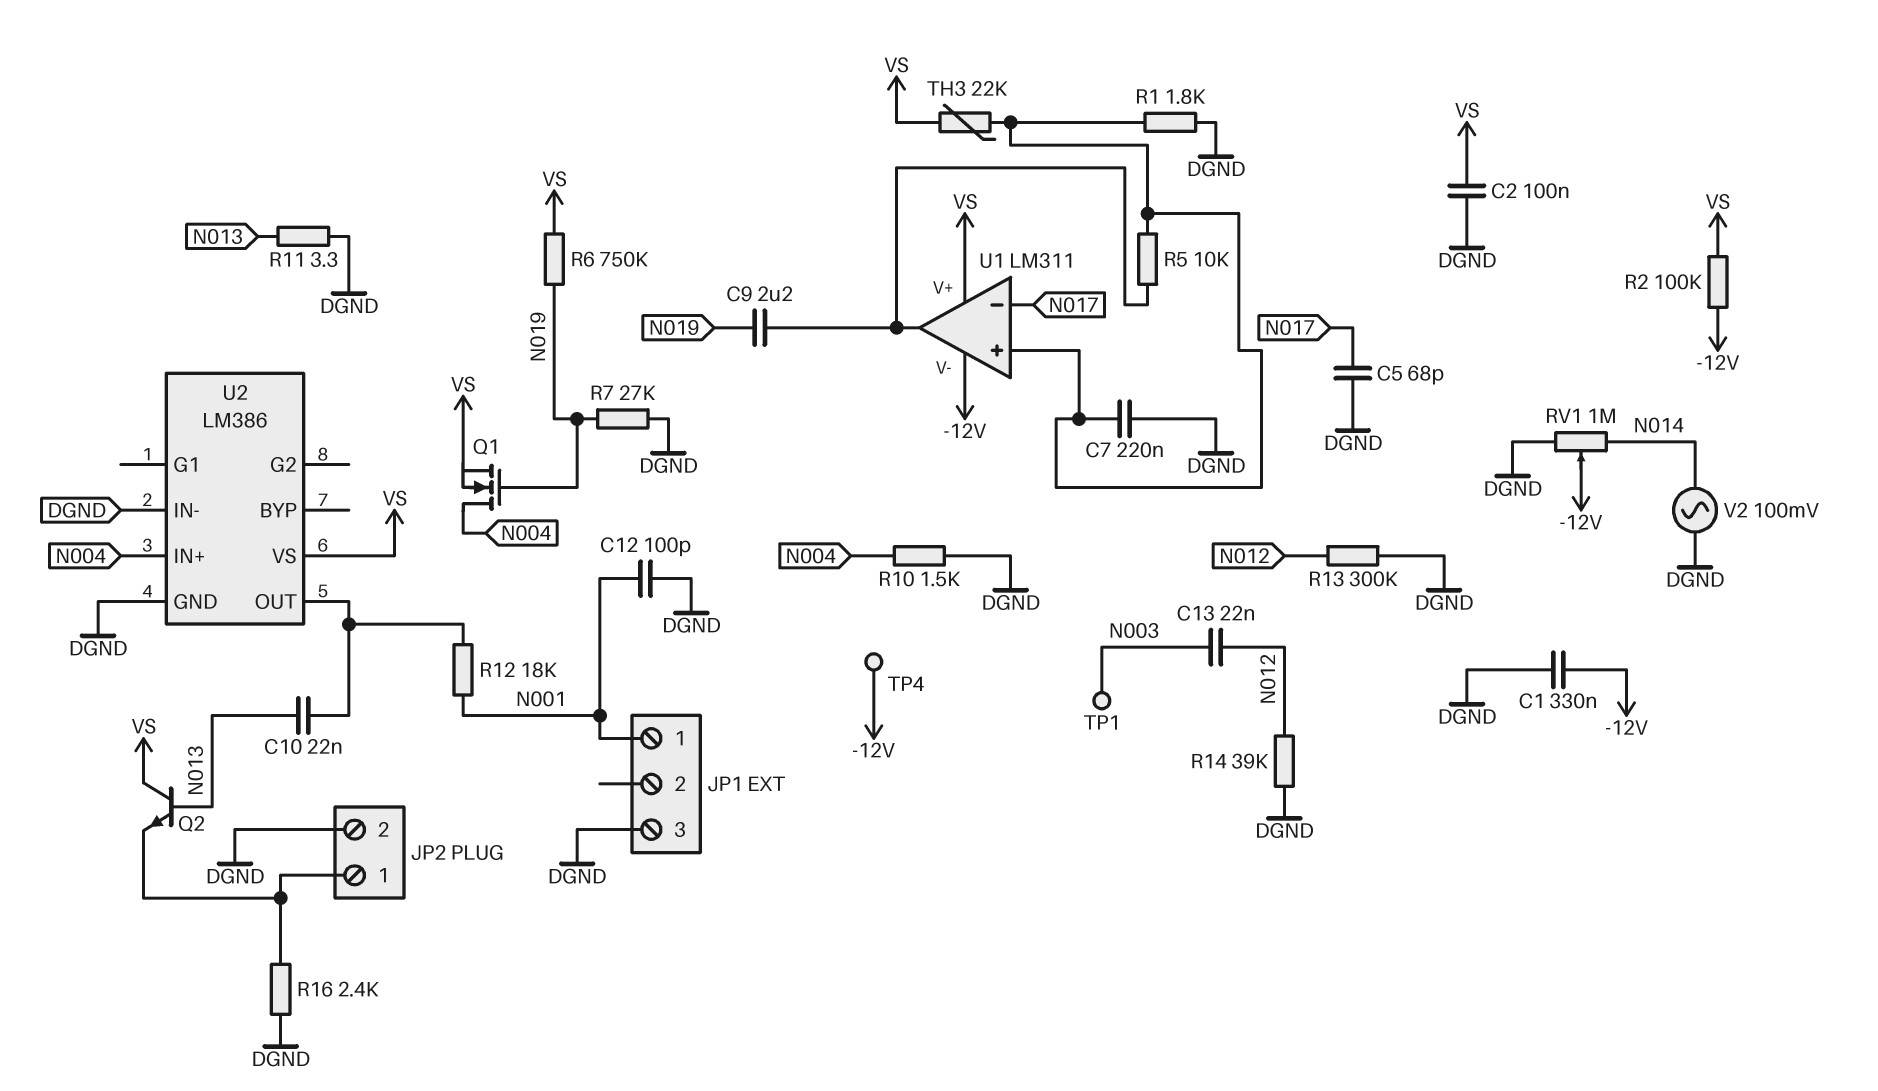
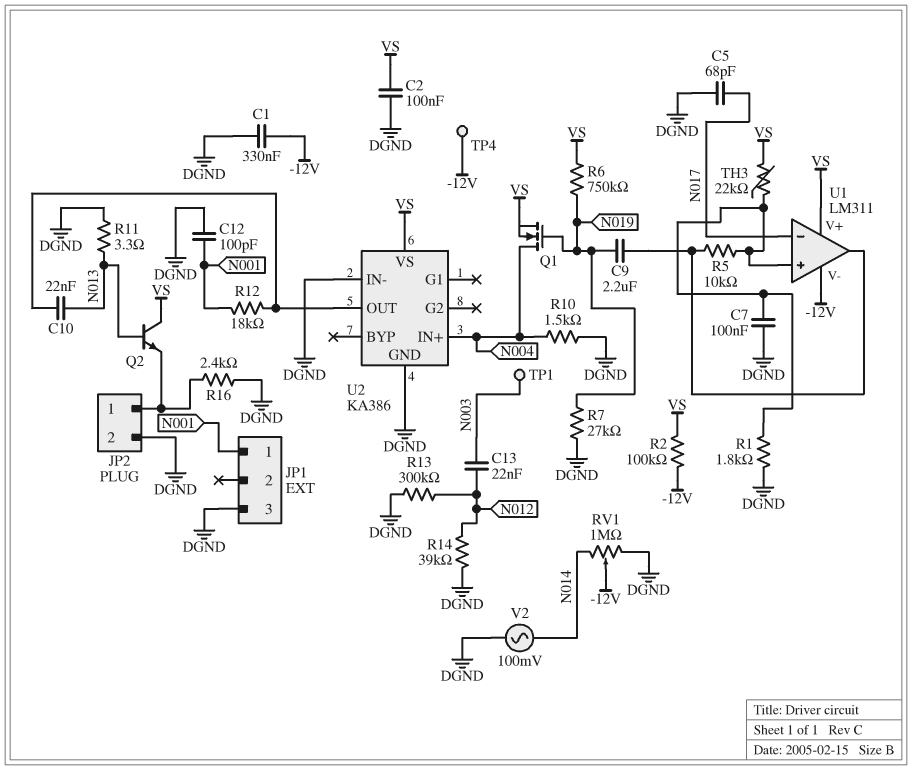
C7: 220nF (DGND, U1/in+) -> 100nF (DGND, U1/in+)
U2: LM386 -> KA386

